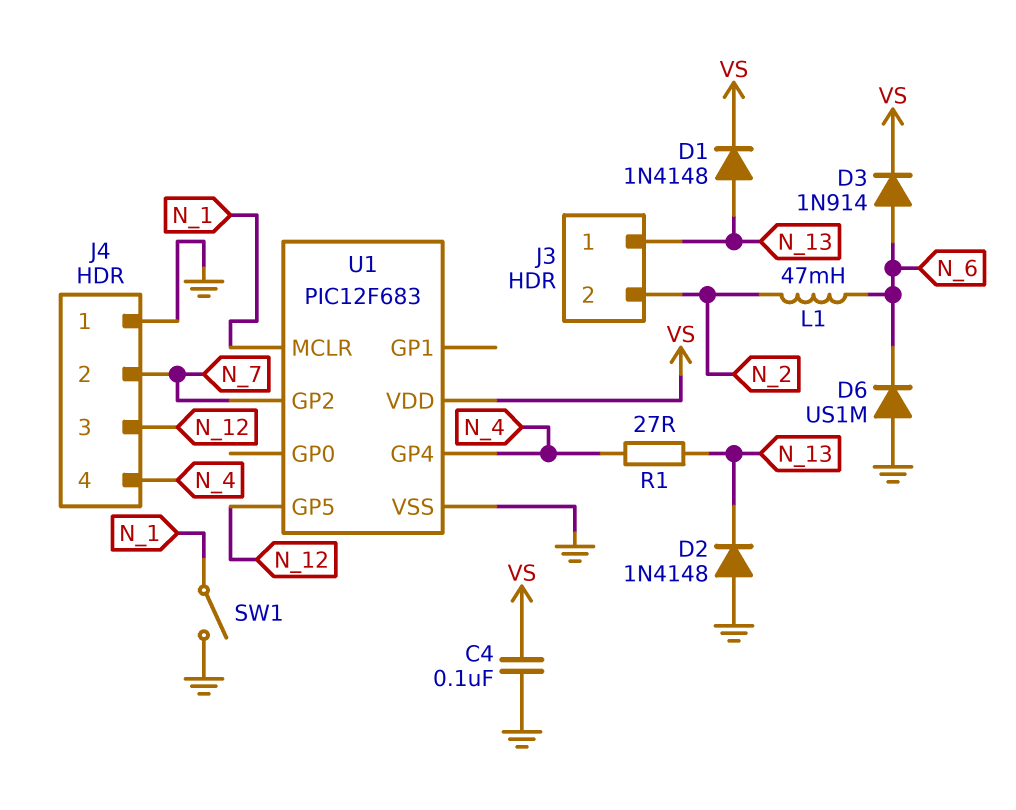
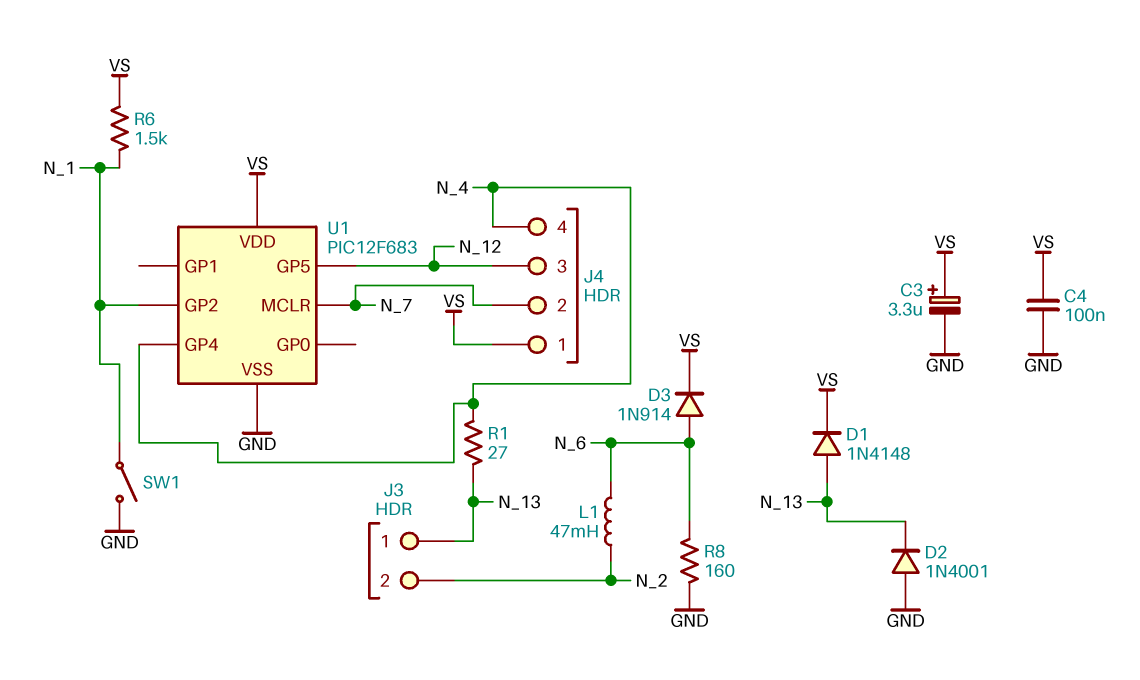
C3: none -> 3.3uF (plus VS, minus GND)
D2: diode 1N4148 (A GND, K N_13) -> diode 1N4001 (A GND, K N_13)
D6: diode US1M (A GND, K N_6) -> none
J4 pin 1: GND -> VS
R6: none -> 1.5k (N_1, VS)
R8: none -> 160 (GND, N_6)
U1 pin GP2: N_7 -> N_1
U1 pin MCLR: N_1 -> N_7

